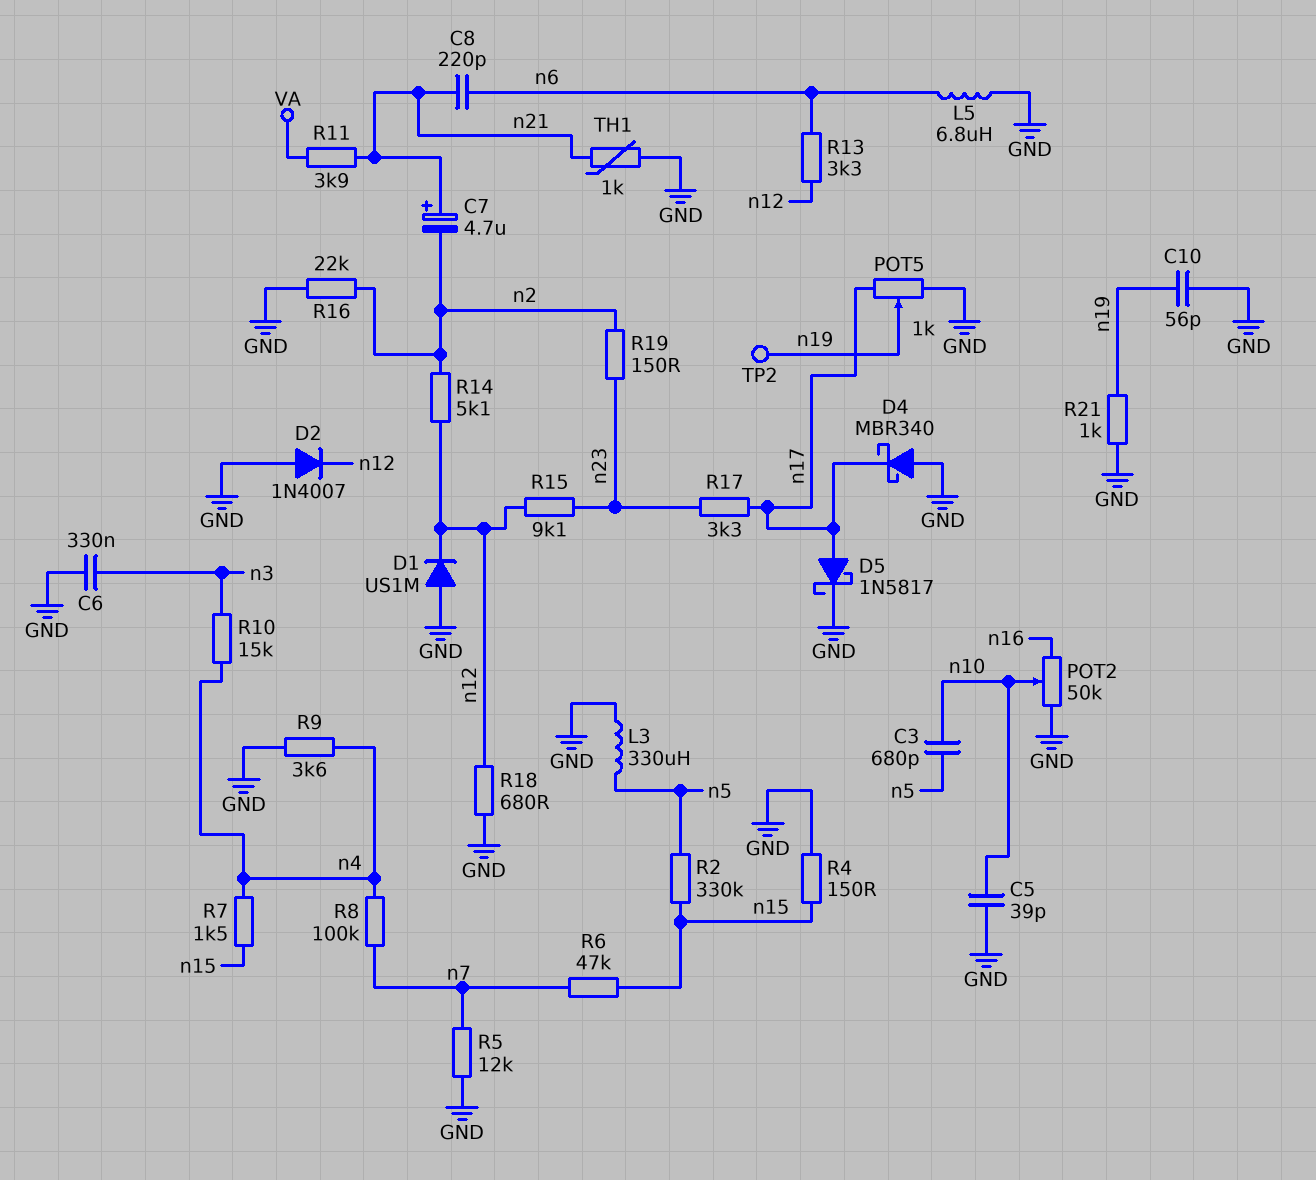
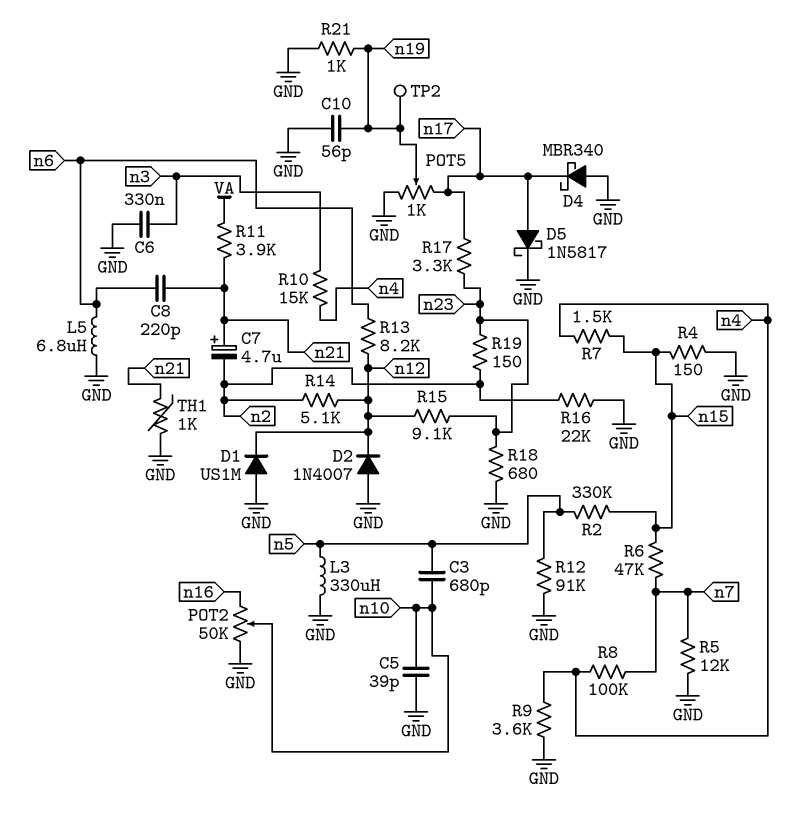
R12: none -> 91k (GND, n5)
R13: 3.3k (n6, n12) -> 8.2k (n6, n12)
R18: 680 (GND, n12) -> 680 (GND, n23)

